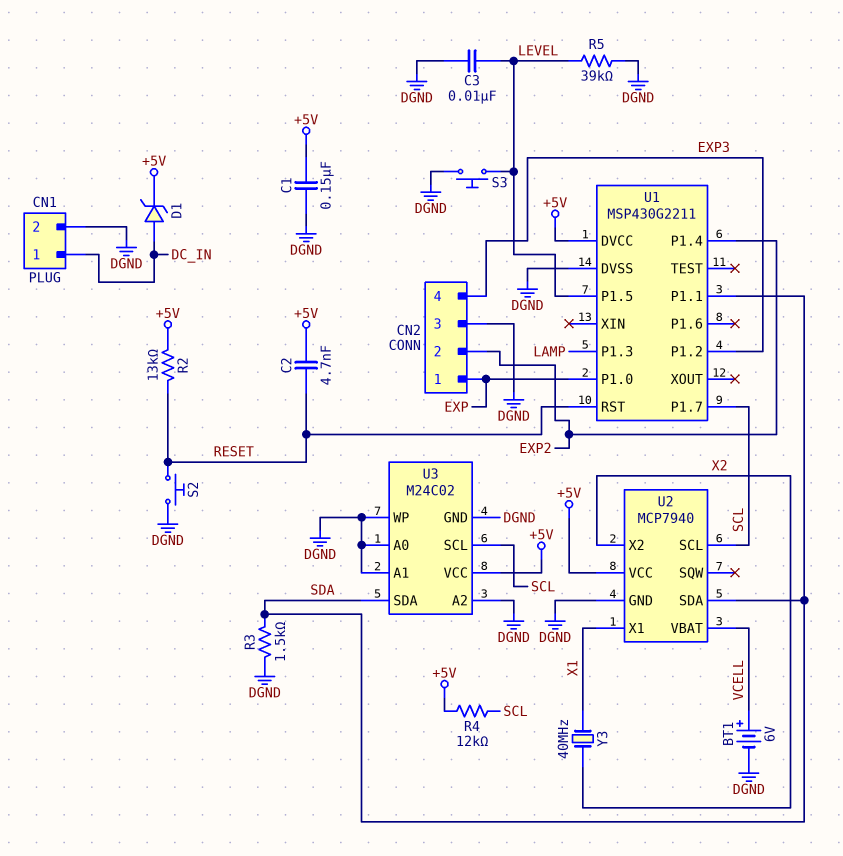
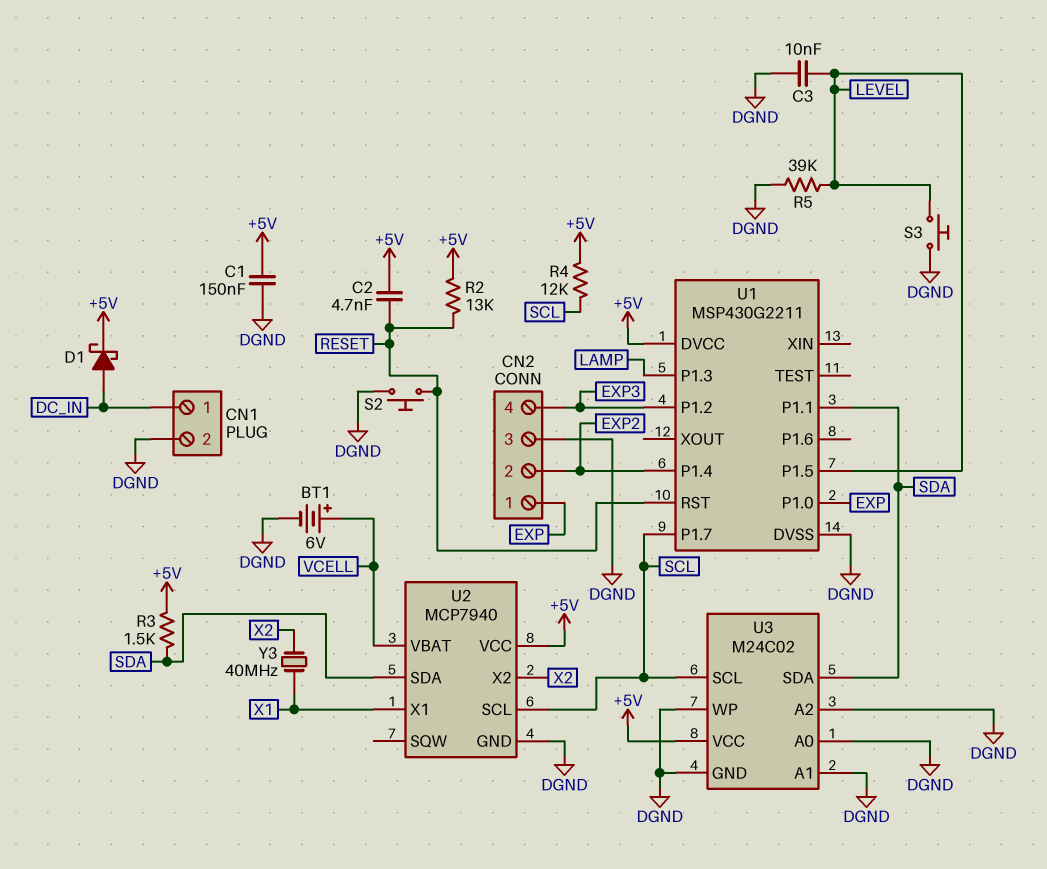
D1: zener (A DC_IN, K +5V) -> schottky (A DC_IN, K +5V)
R3: 1.5k (DGND, SDA) -> 1.5k (+5V, SDA)

